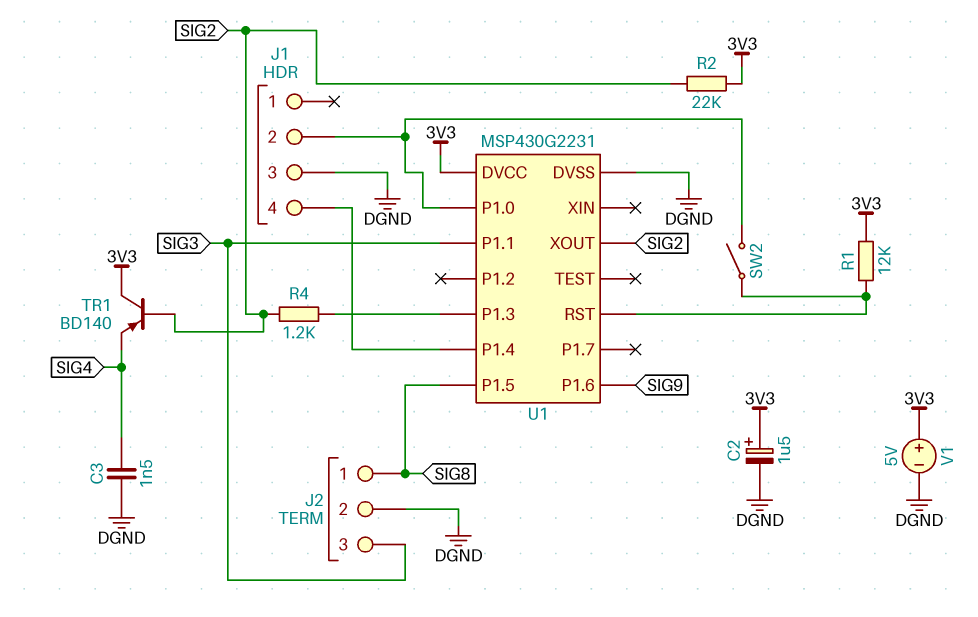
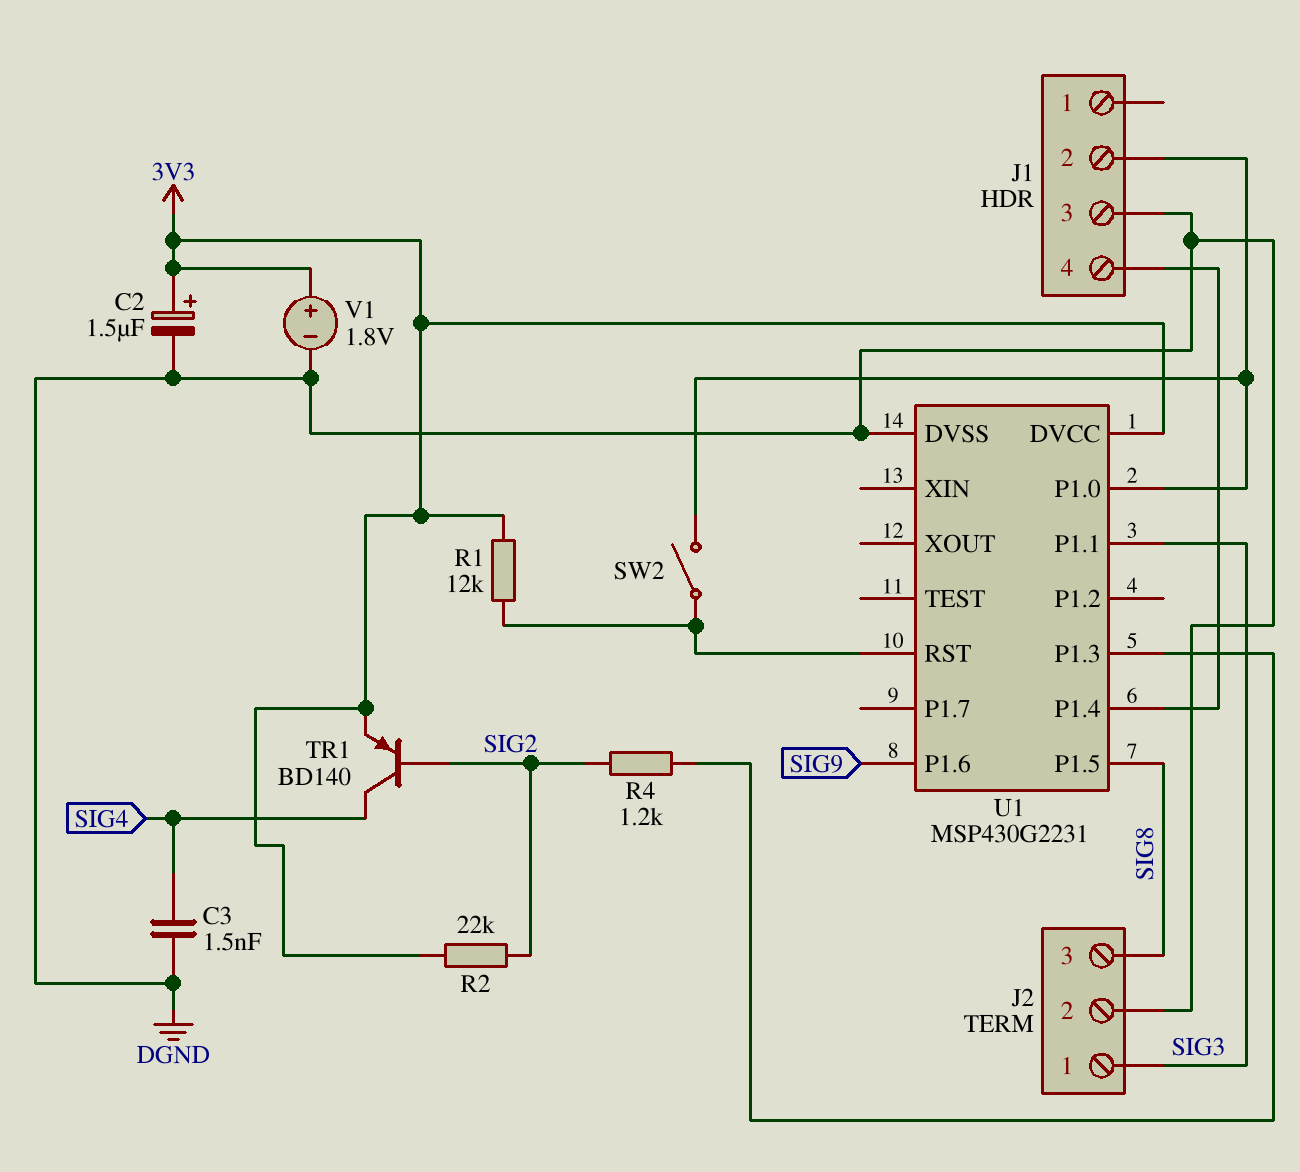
J2 pin 1: SIG8 -> SIG3
J2 pin 3: SIG3 -> SIG8
TR1: PNP BD140 (B SIG2, C 3V3, E SIG4) -> PNP BD140 (B SIG2, C SIG4, E 3V3)
U1 pin XOUT: SIG2 -> none
V1: 5V (plus 3V3, minus DGND) -> 1.8V (plus 3V3, minus DGND)

